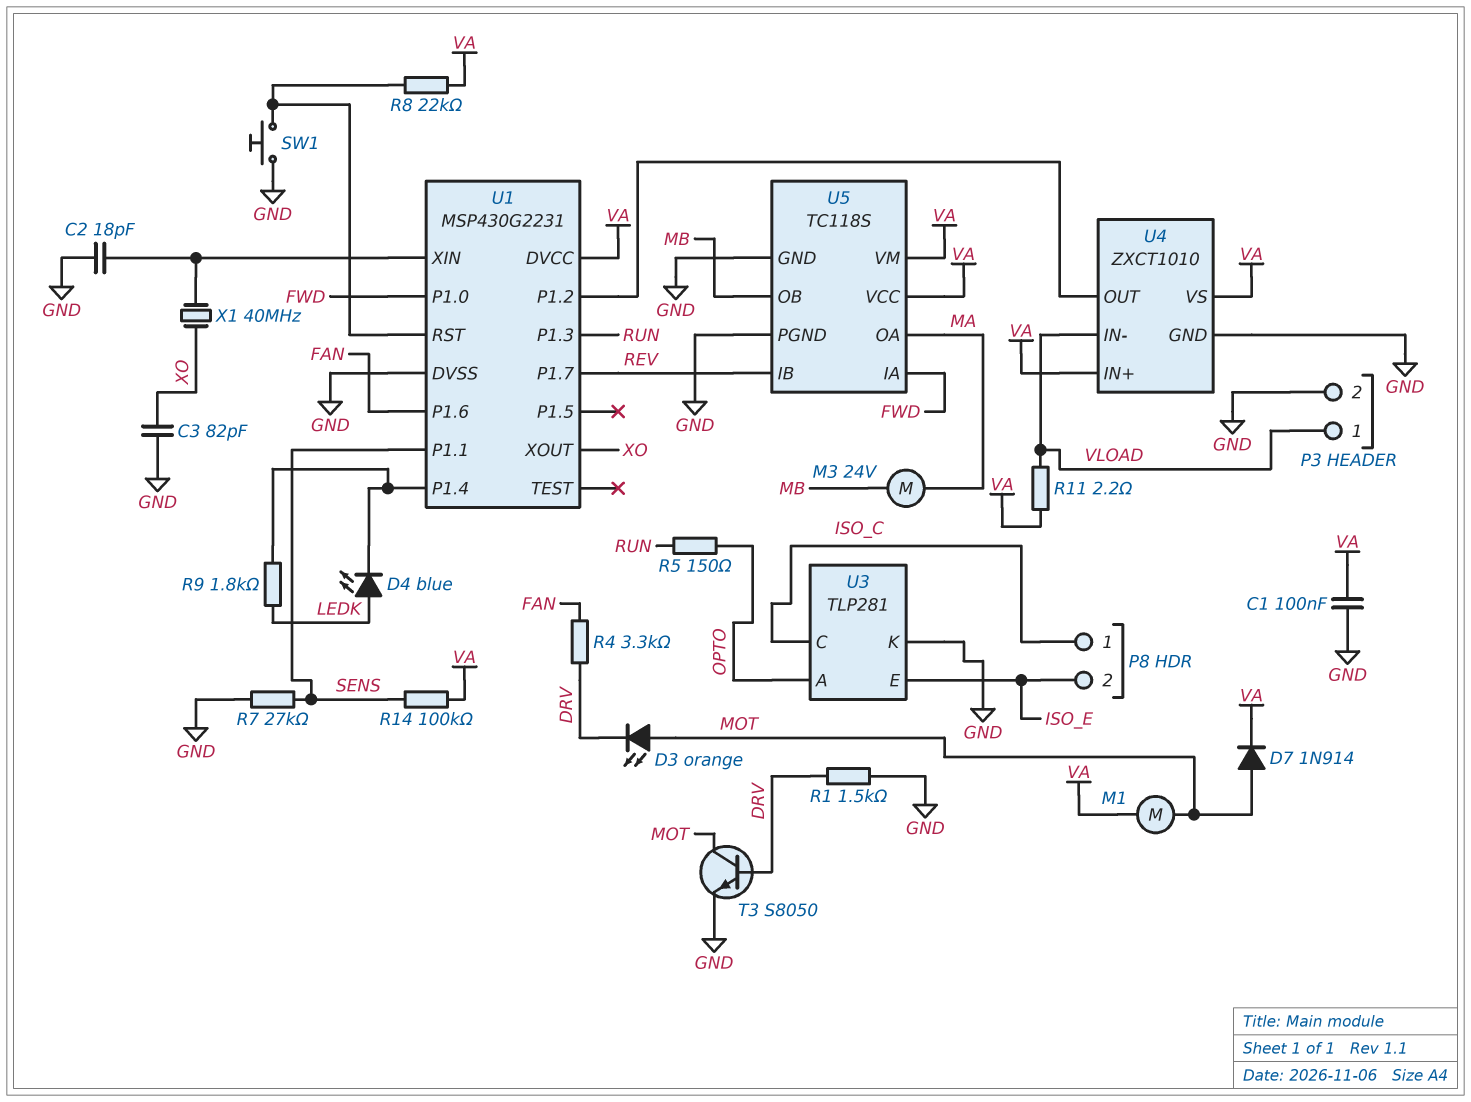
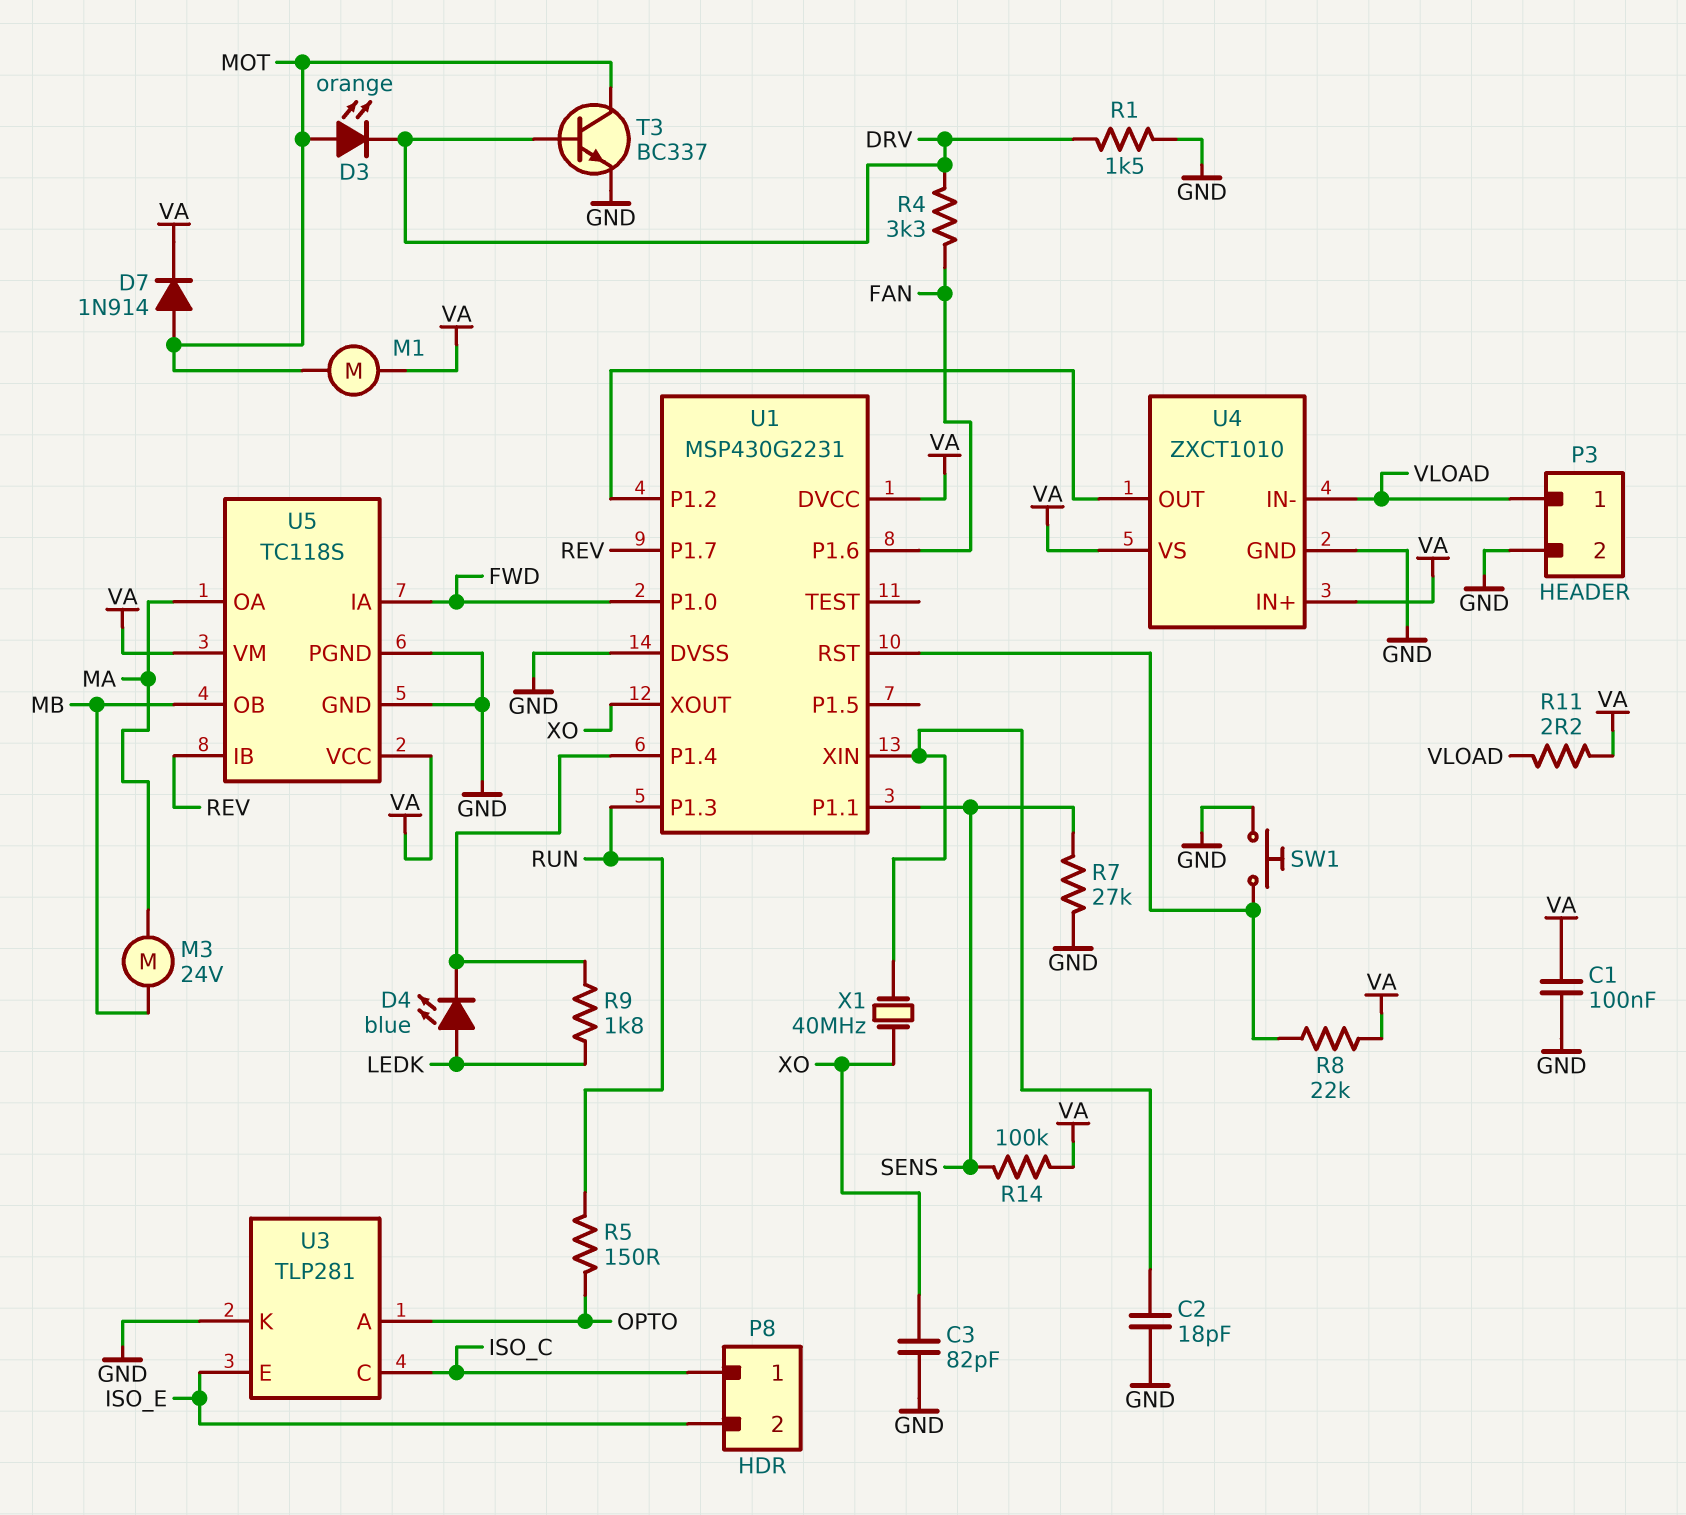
T3: NPN S8050 (B DRV, C MOT, E GND) -> NPN BC337 (B DRV, C MOT, E GND)

